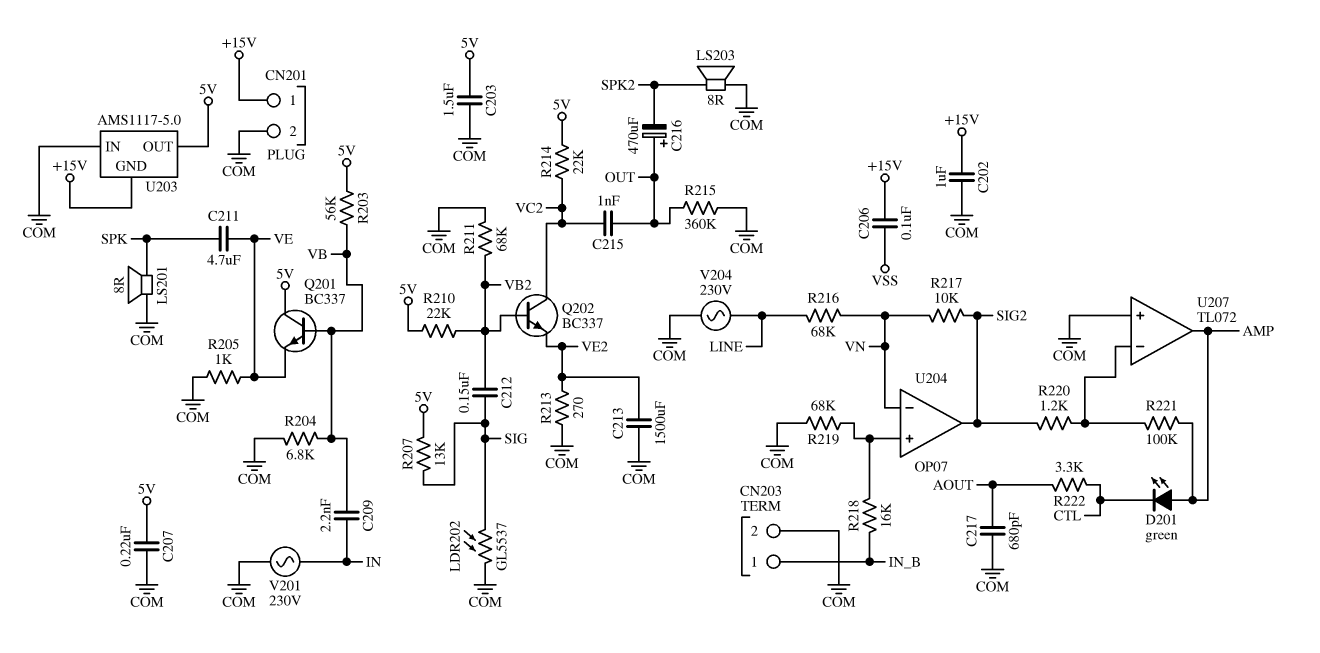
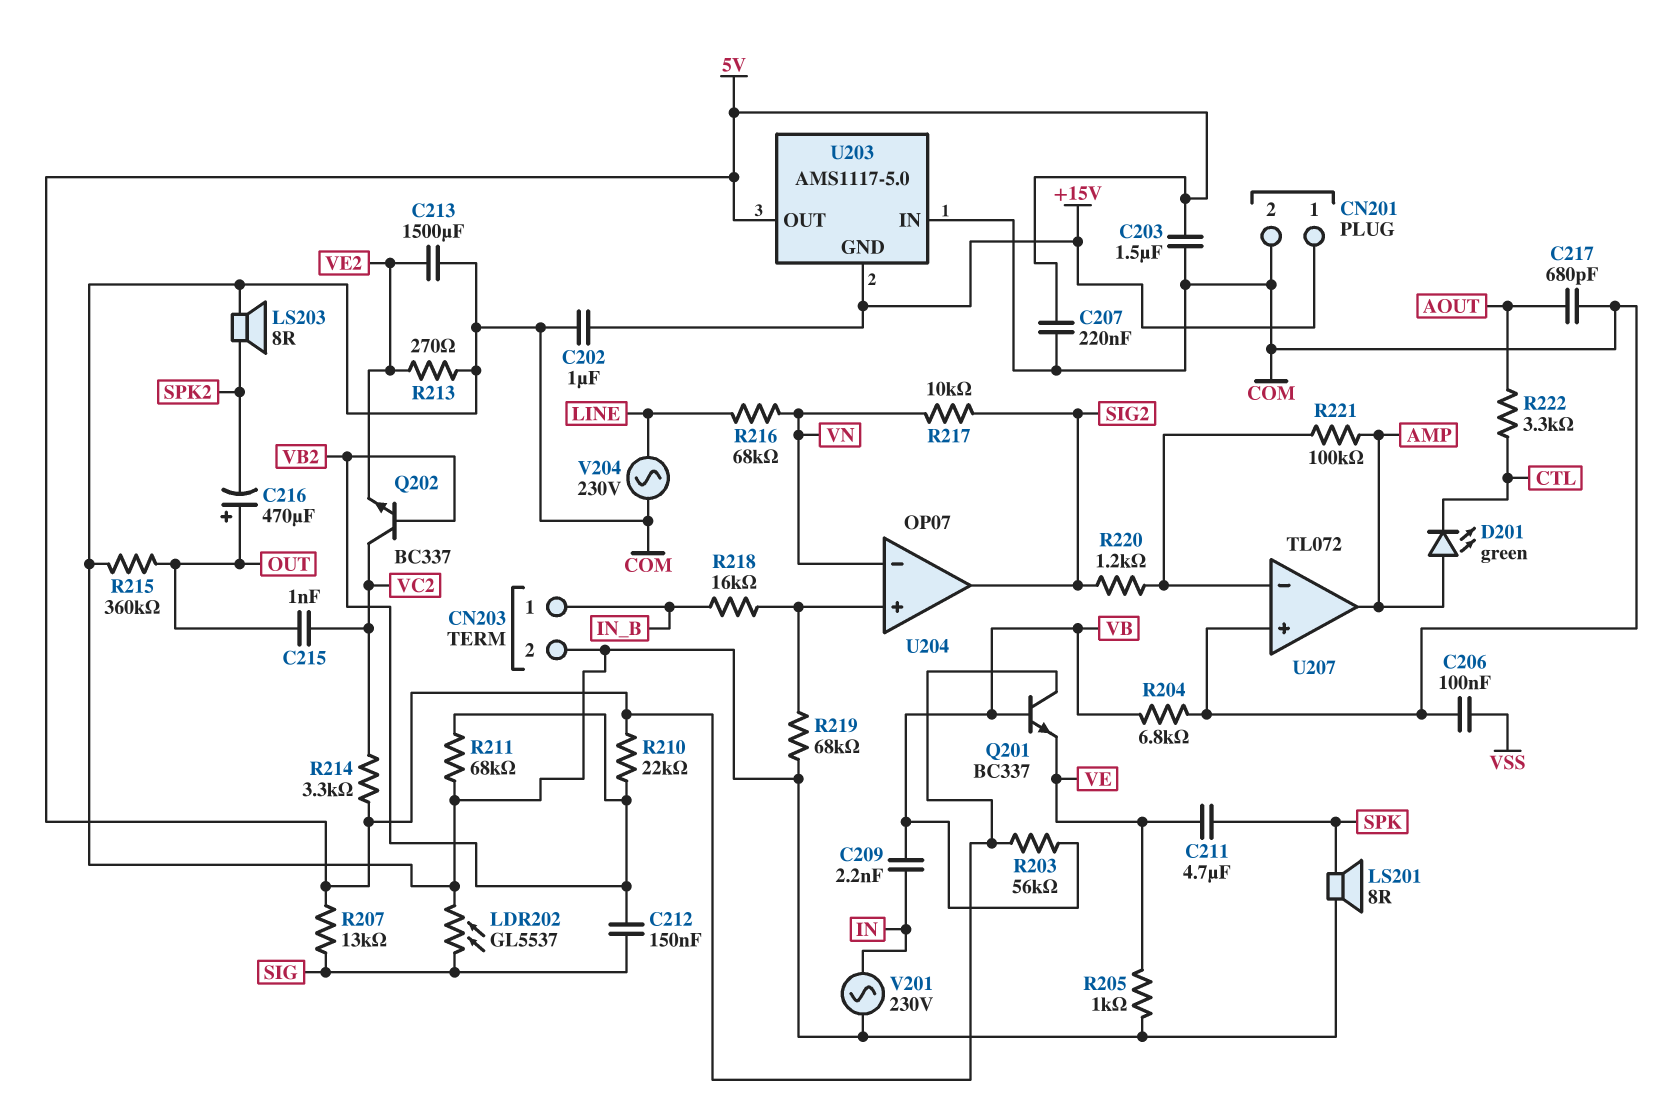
C206: 100nF (+15V, VSS) -> 100nF (COM, VSS)
R214: 22k (5V, VC2) -> 3.3k (5V, VC2)

